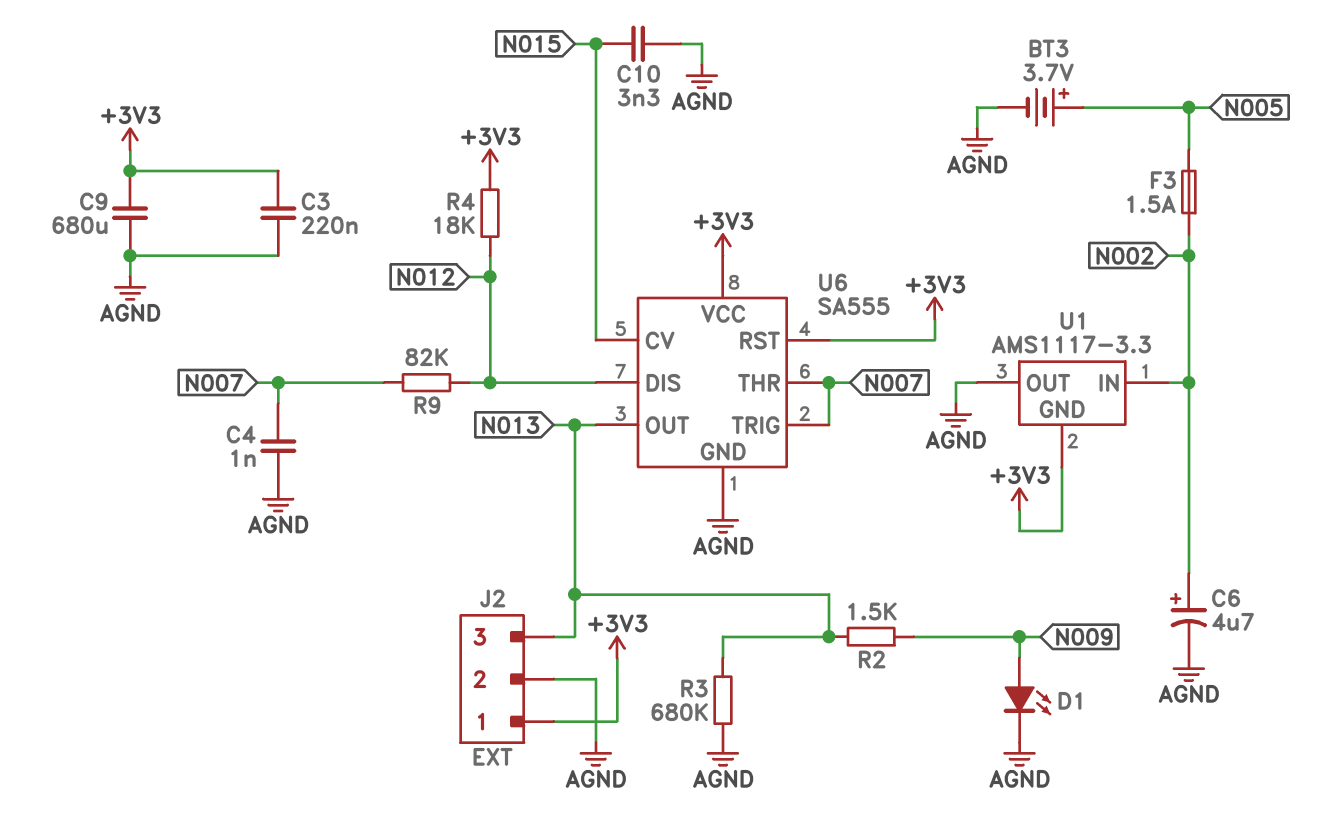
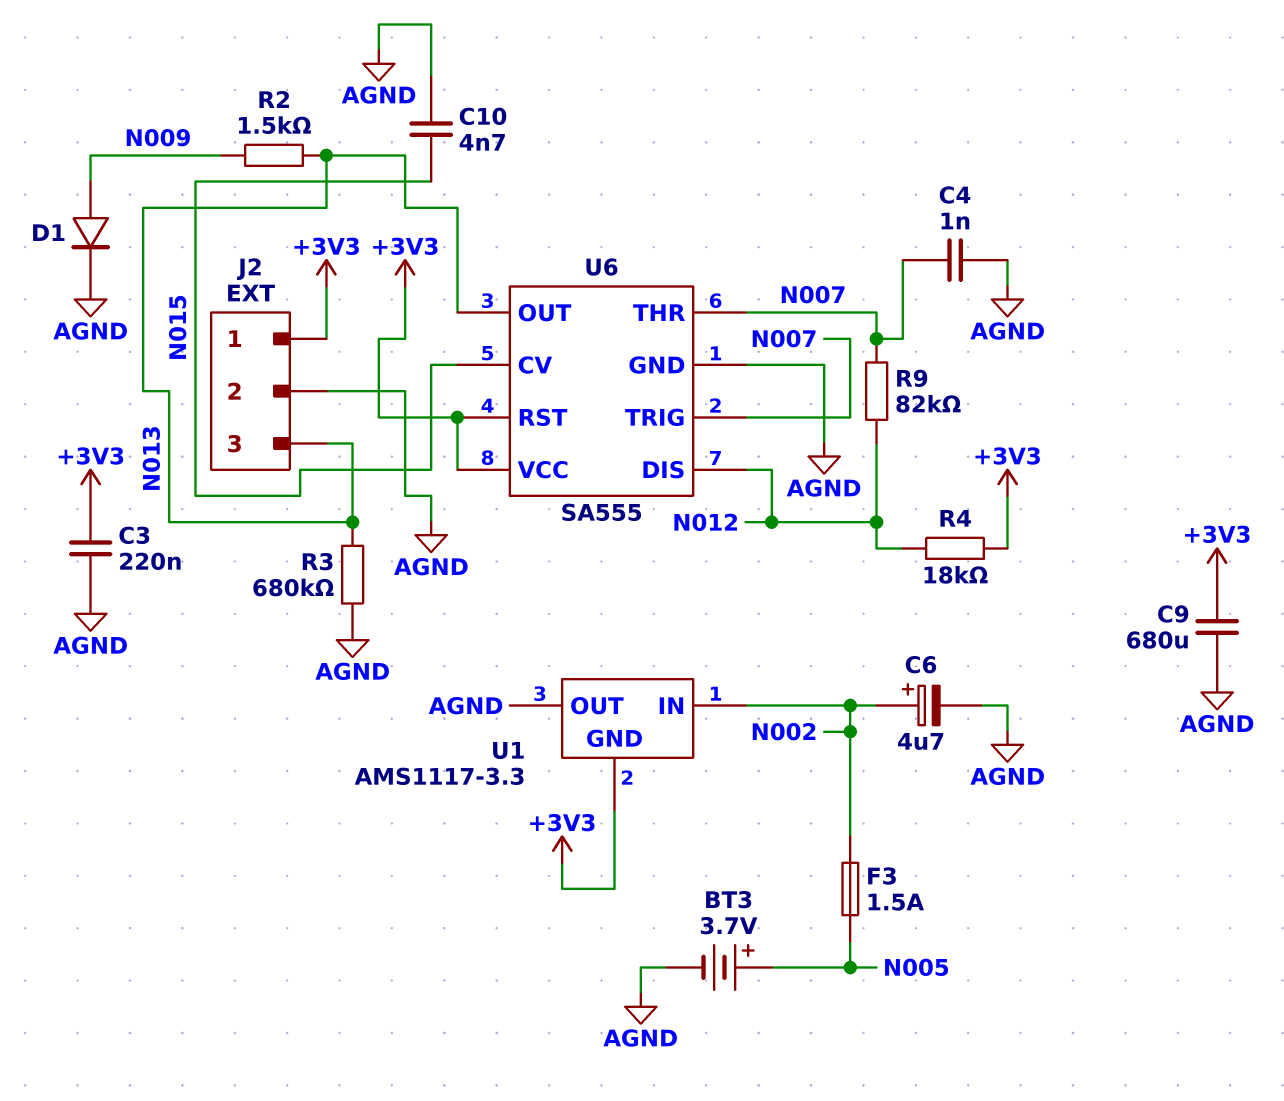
C10: 3.3nF (AGND, N015) -> 4.7nF (AGND, N015)
D1: LED (A N009, K AGND) -> diode (A N009, K AGND)

